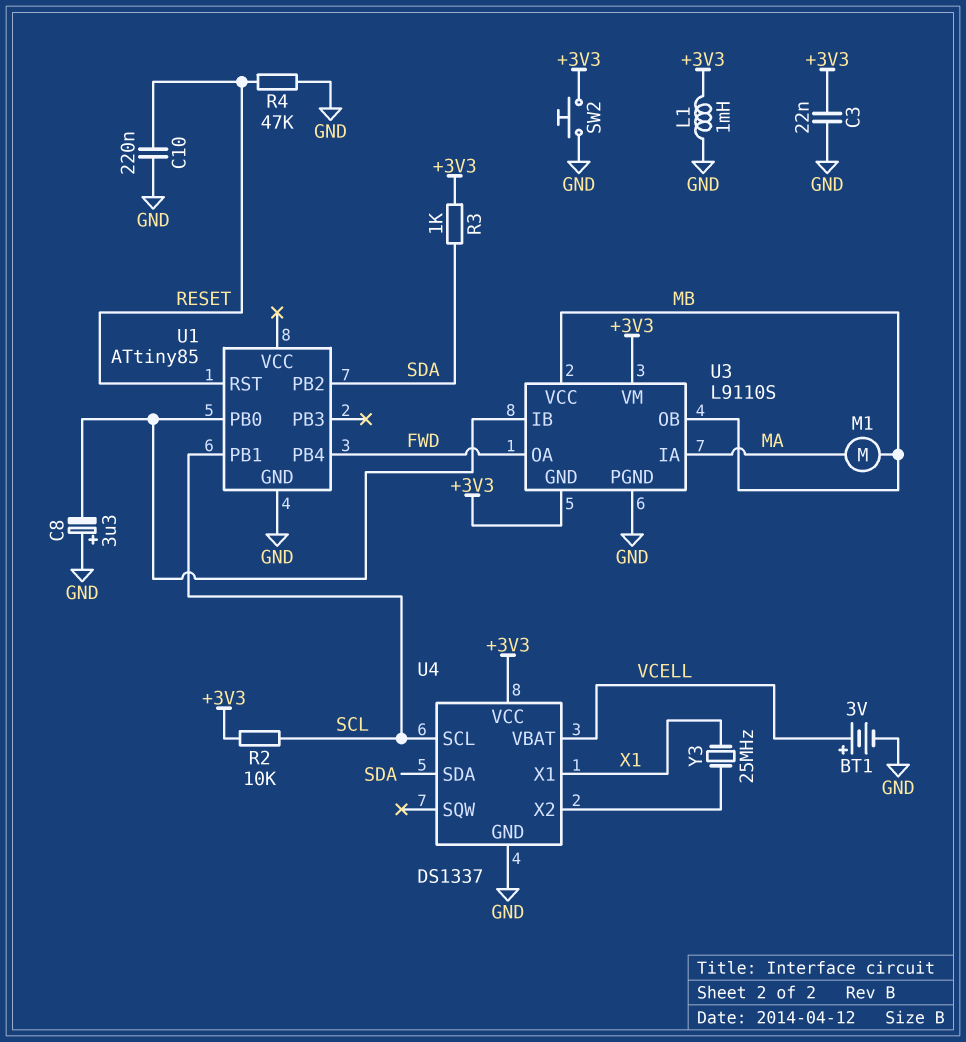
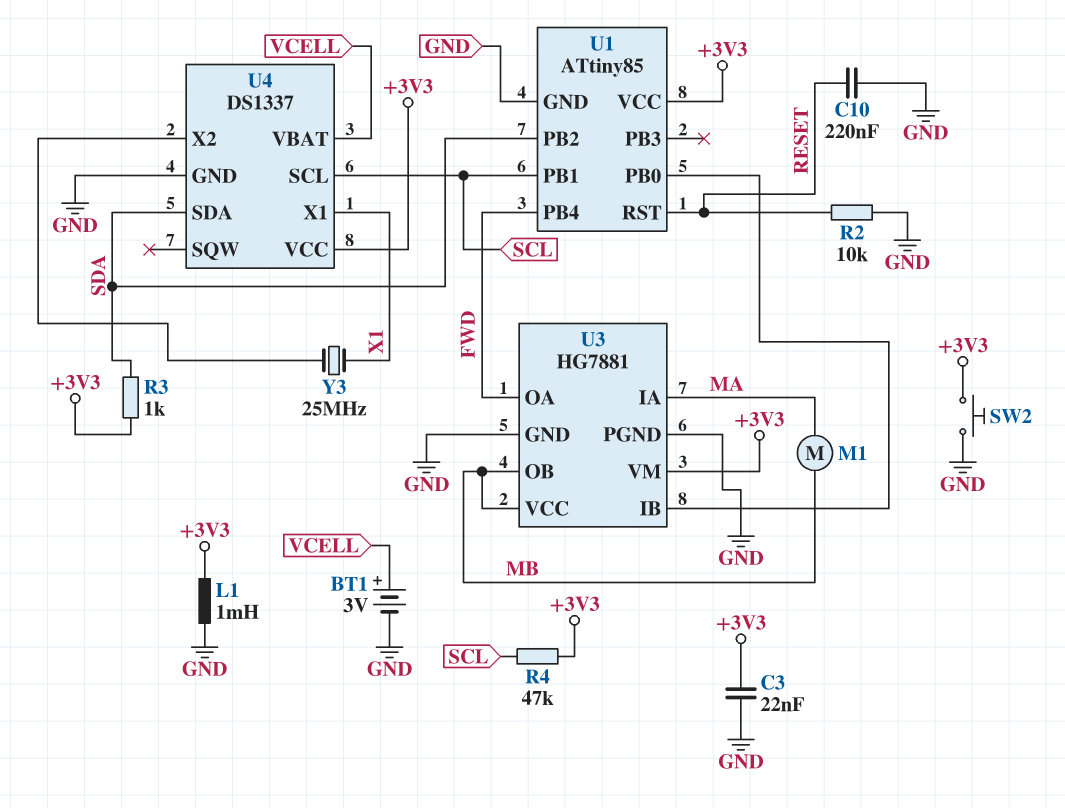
C8: 3.3uF (plus GND, minus U1/PB0) -> none
R2: 10k (+3V3, SCL) -> 10k (GND, RESET)
R4: 47k (GND, RESET) -> 47k (+3V3, SCL)
U1 pin VCC: none -> +3V3
U3: L9110S -> HG7881
U3 pin GND: +3V3 -> GND

